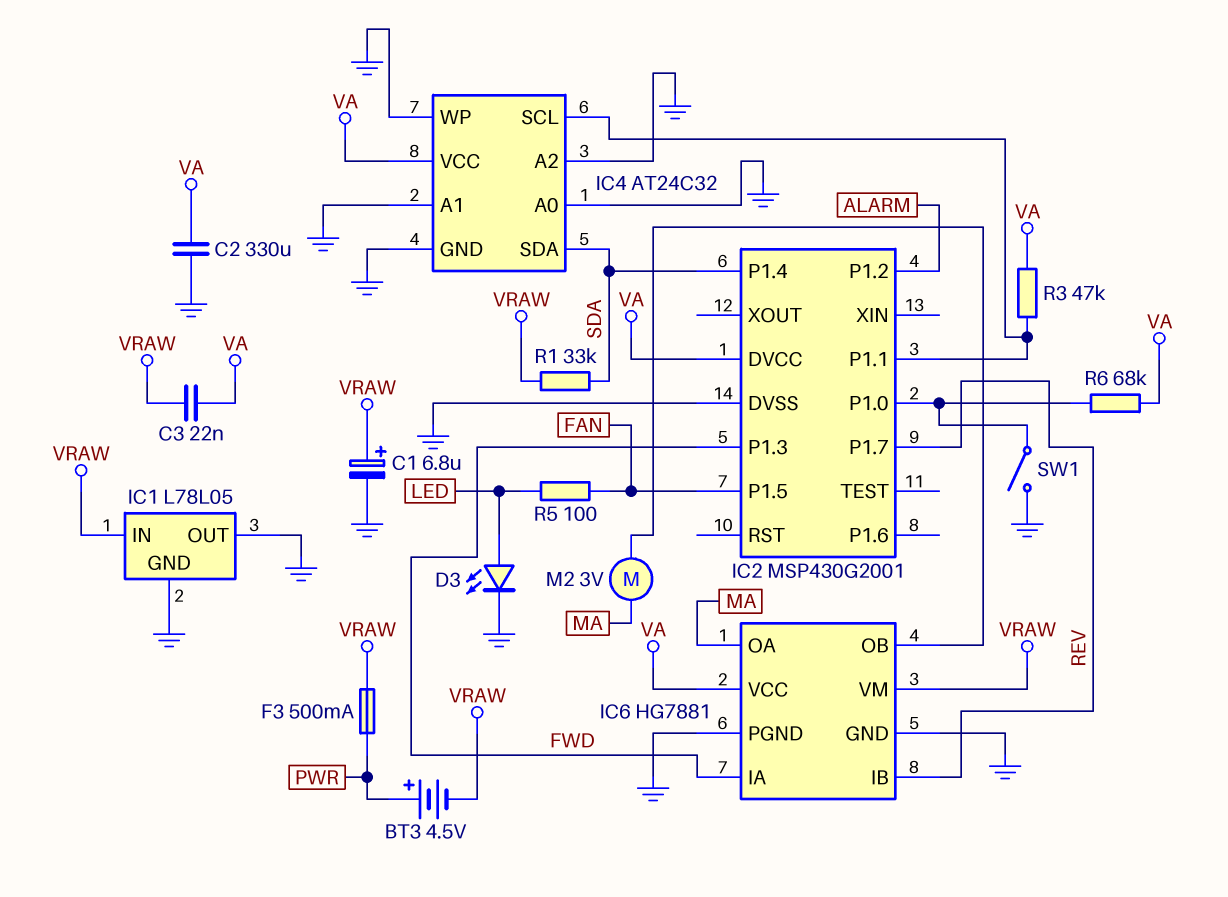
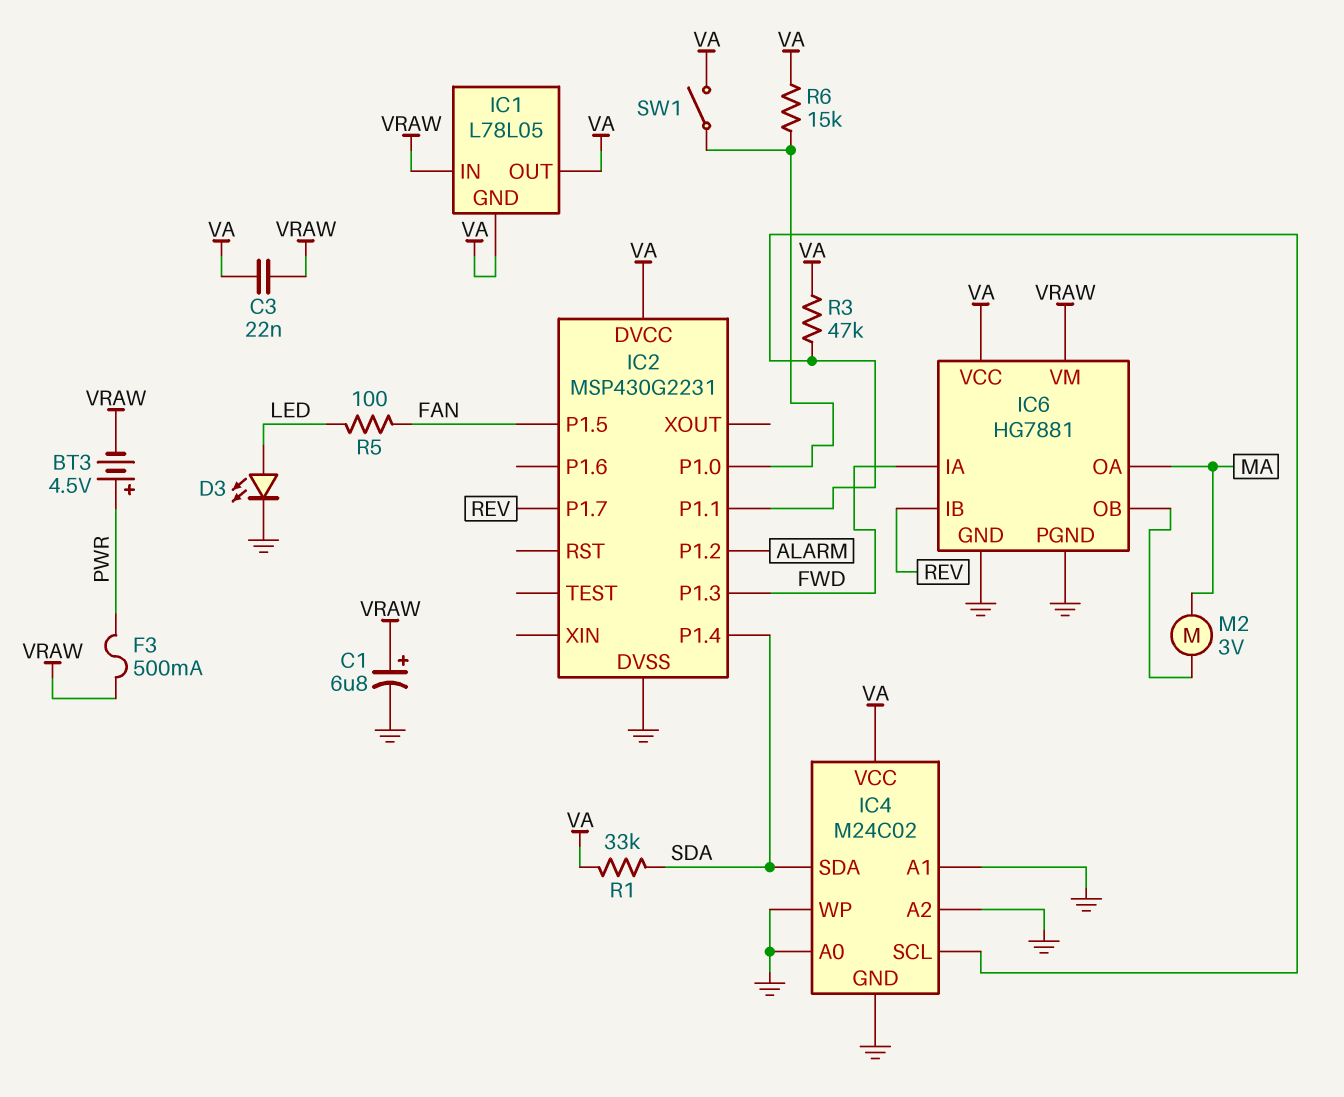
C2: 330uF (GND, VA) -> none
IC1 pin GND: GND -> VA
IC1 pin OUT: GND -> VA
IC2: MSP430G2001 -> MSP430G2231
IC4: AT24C32 -> M24C02
R1: 33k (SDA, VRAW) -> 33k (SDA, VA)
R6: 68k (IC2/P1.0, VA) -> 15k (IC2/P1.0, VA)
SW1: switch (GND, IC2/P1.0) -> switch (IC2/P1.0, VA)

